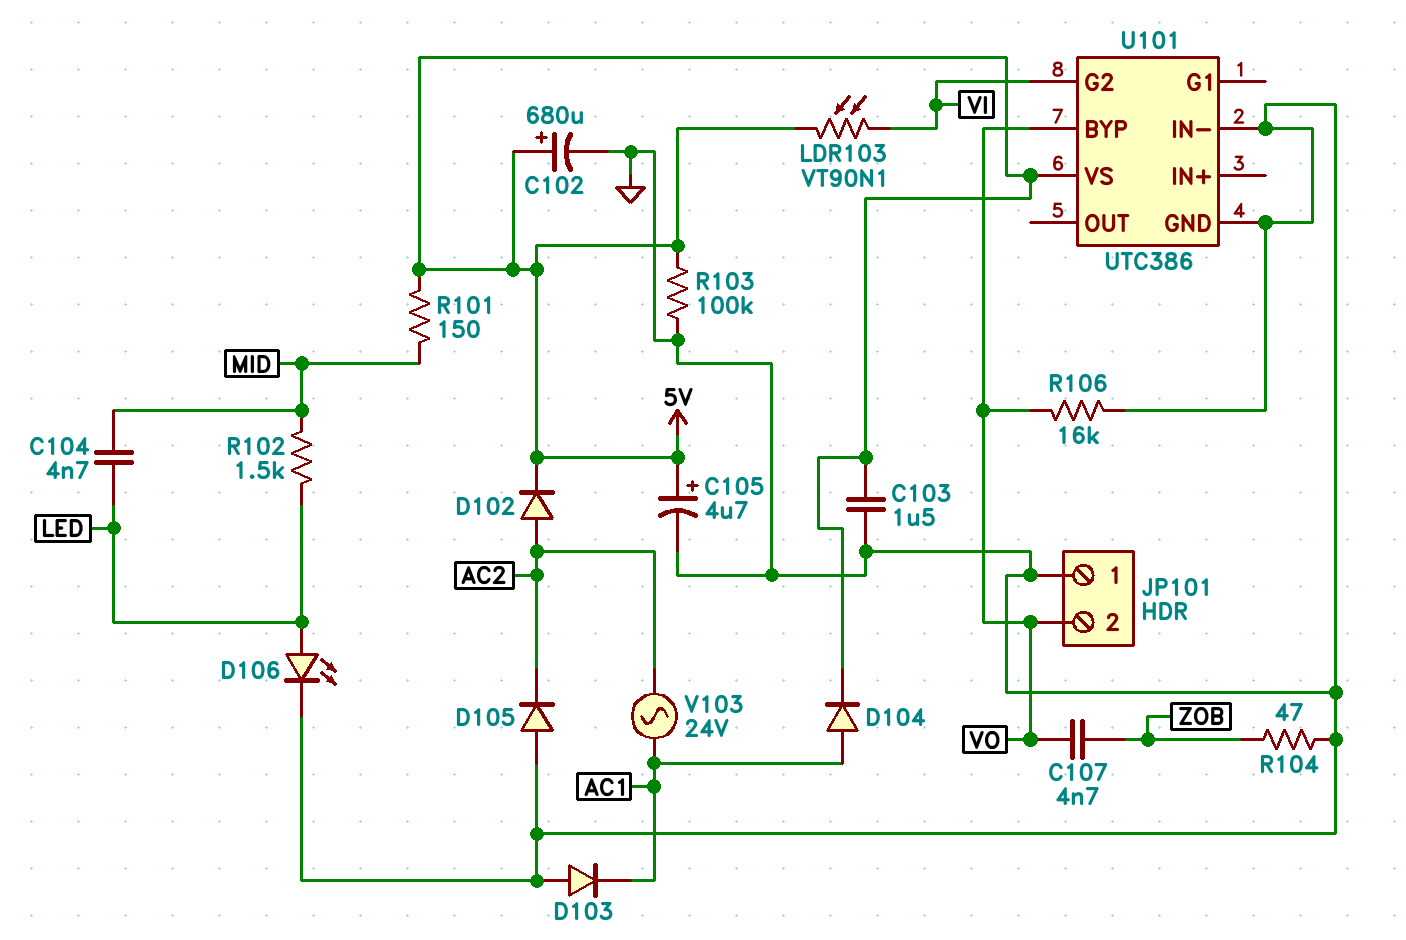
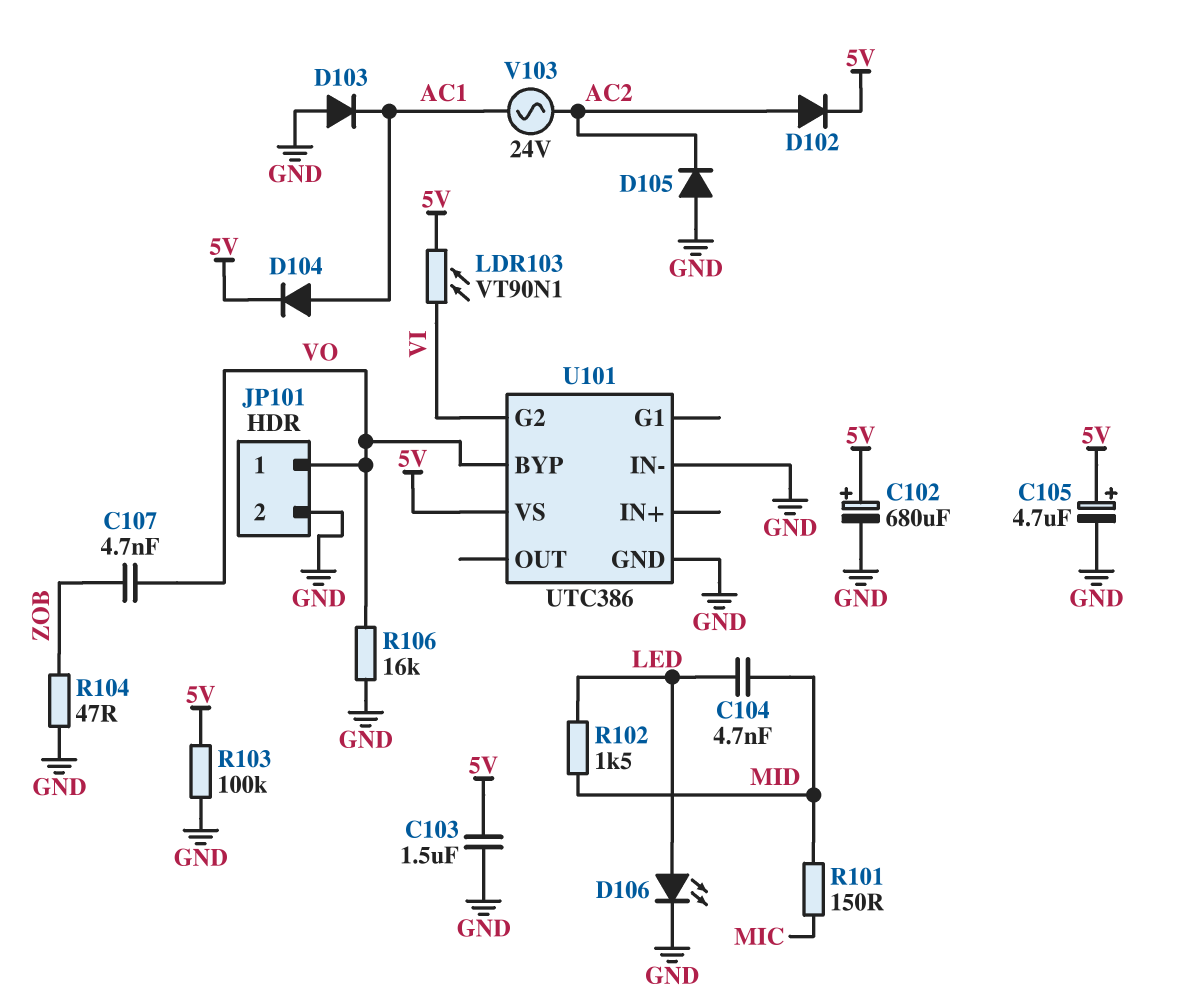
JP101 pin 1: GND -> VO
JP101 pin 2: VO -> GND
R101: 150 (5V, MID) -> 150 (MIC, MID)

